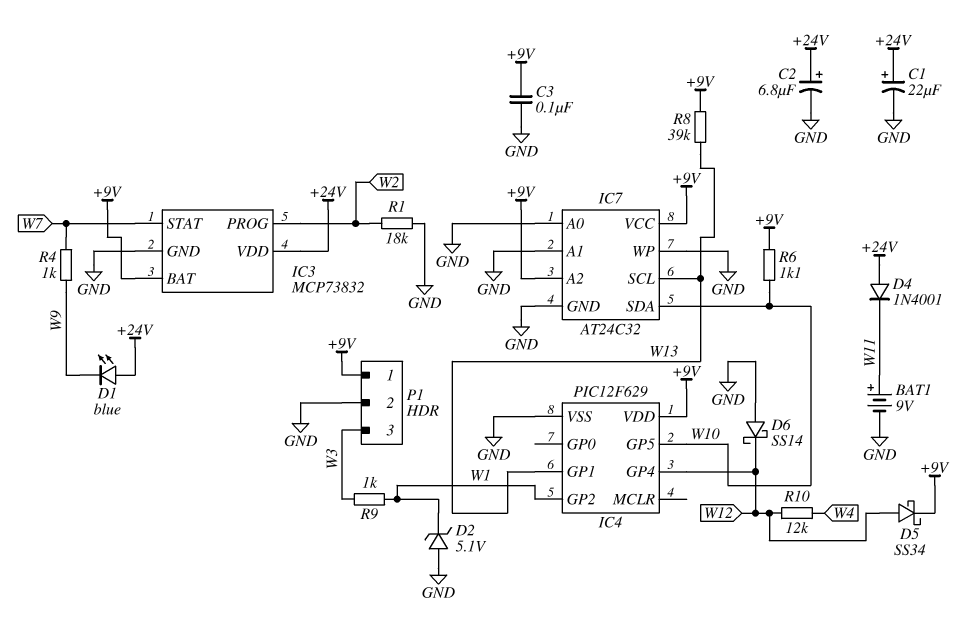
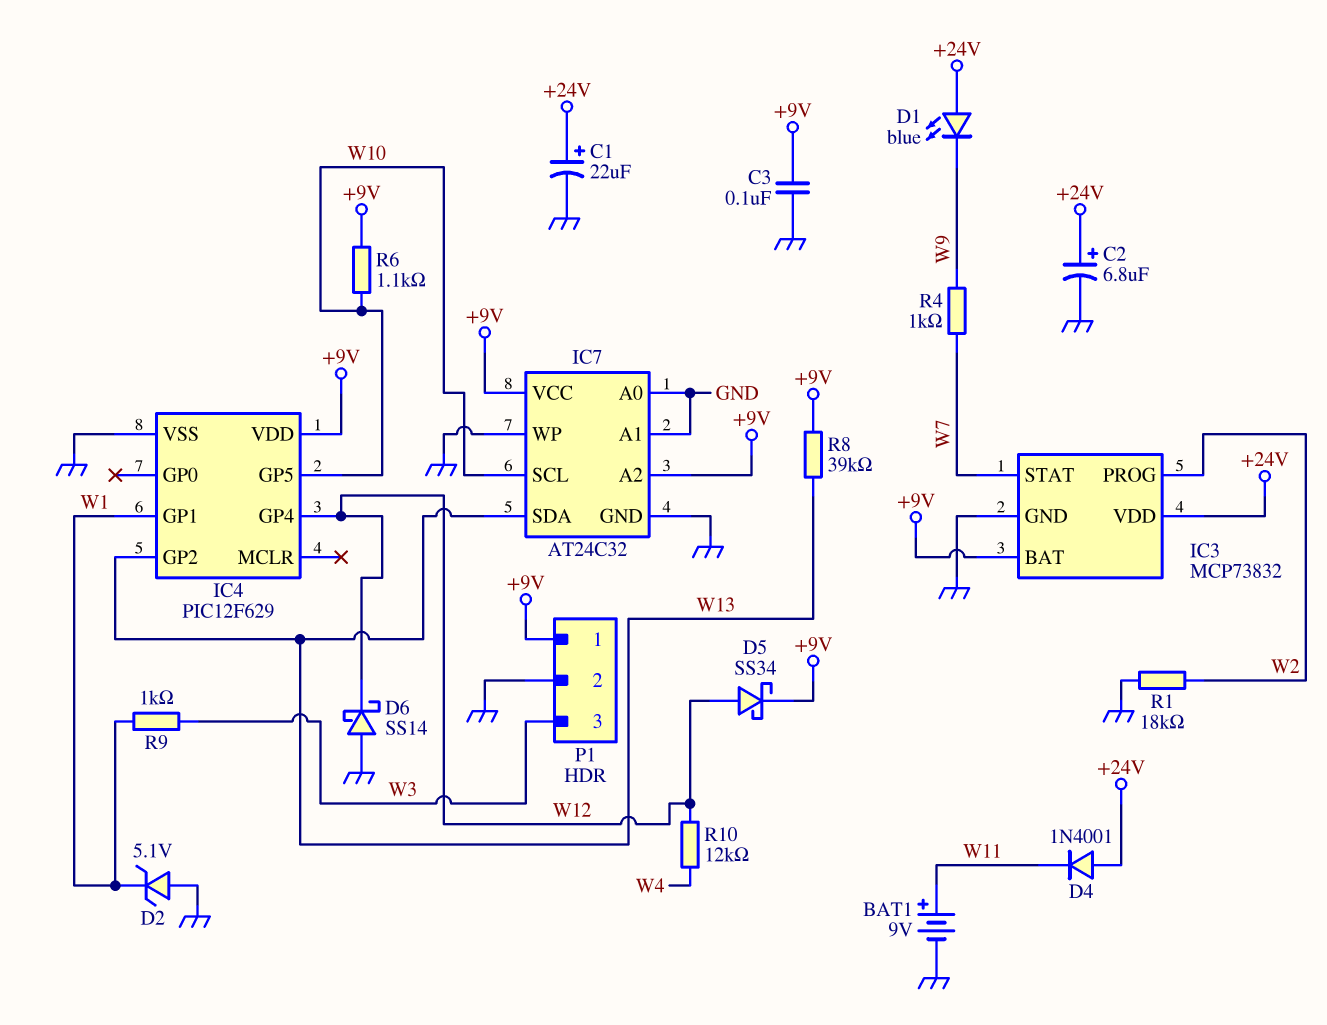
IC4 pin GP1: W13 -> W1
IC4 pin GP2: W1 -> W13
IC7 pin SCL: W13 -> W10
IC7 pin SDA: W10 -> W13

